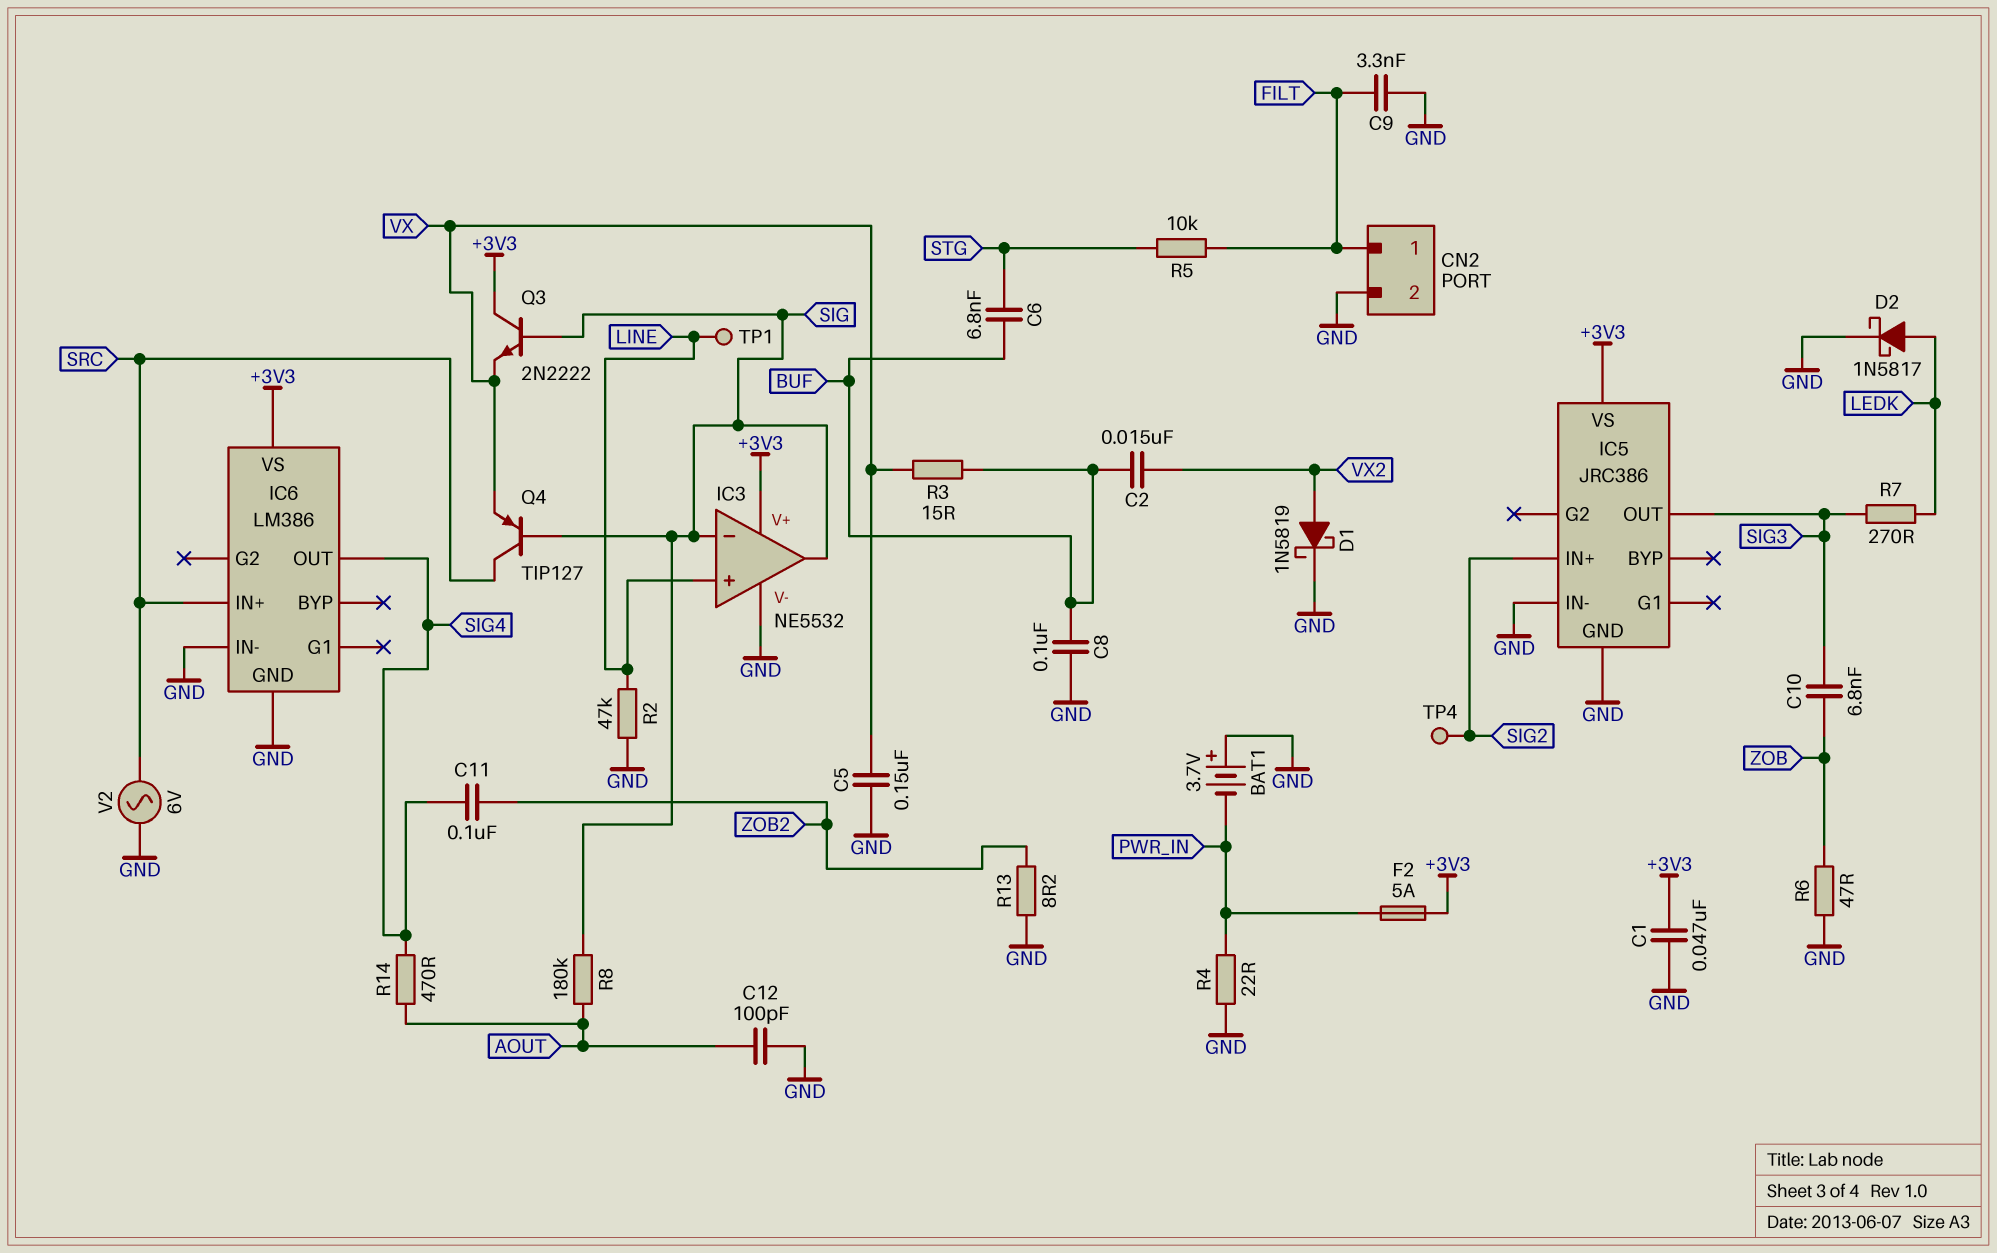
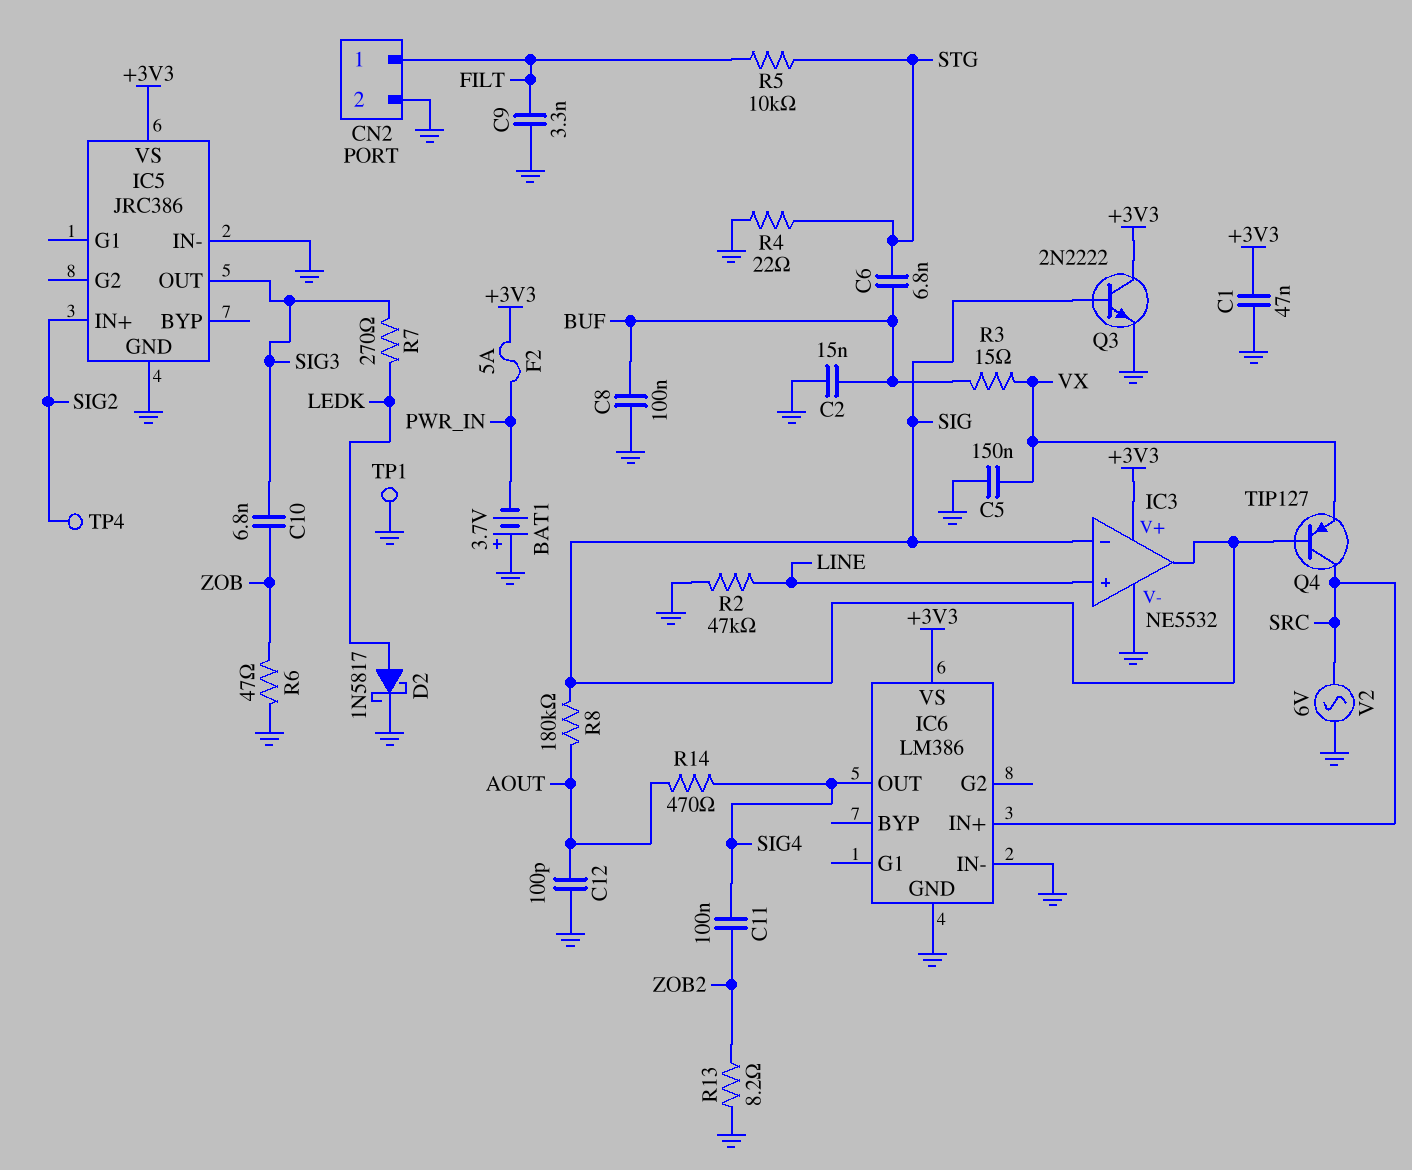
C2: 15nF (BUF, VX2) -> 15nF (BUF, GND)
D1: schottky 1N5819 (A VX2, K GND) -> none
Q3: NPN 2N2222 (B SIG, C +3V3, E VX) -> NPN 2N2222 (B SIG, C +3V3, E GND)
R4: 22 (GND, PWR_IN) -> 22 (GND, STG)
TP1: test point (LINE) -> test point (GND)

